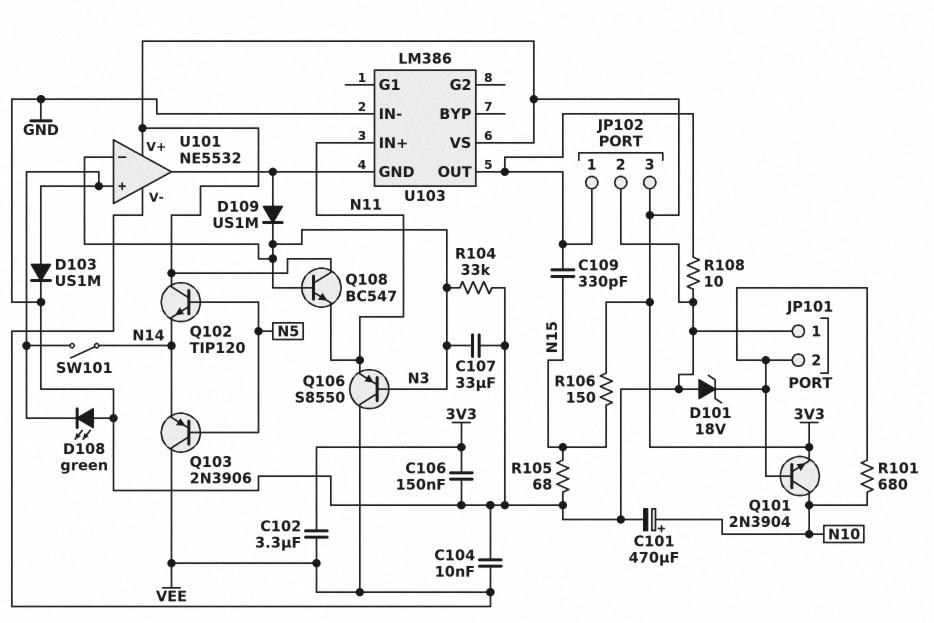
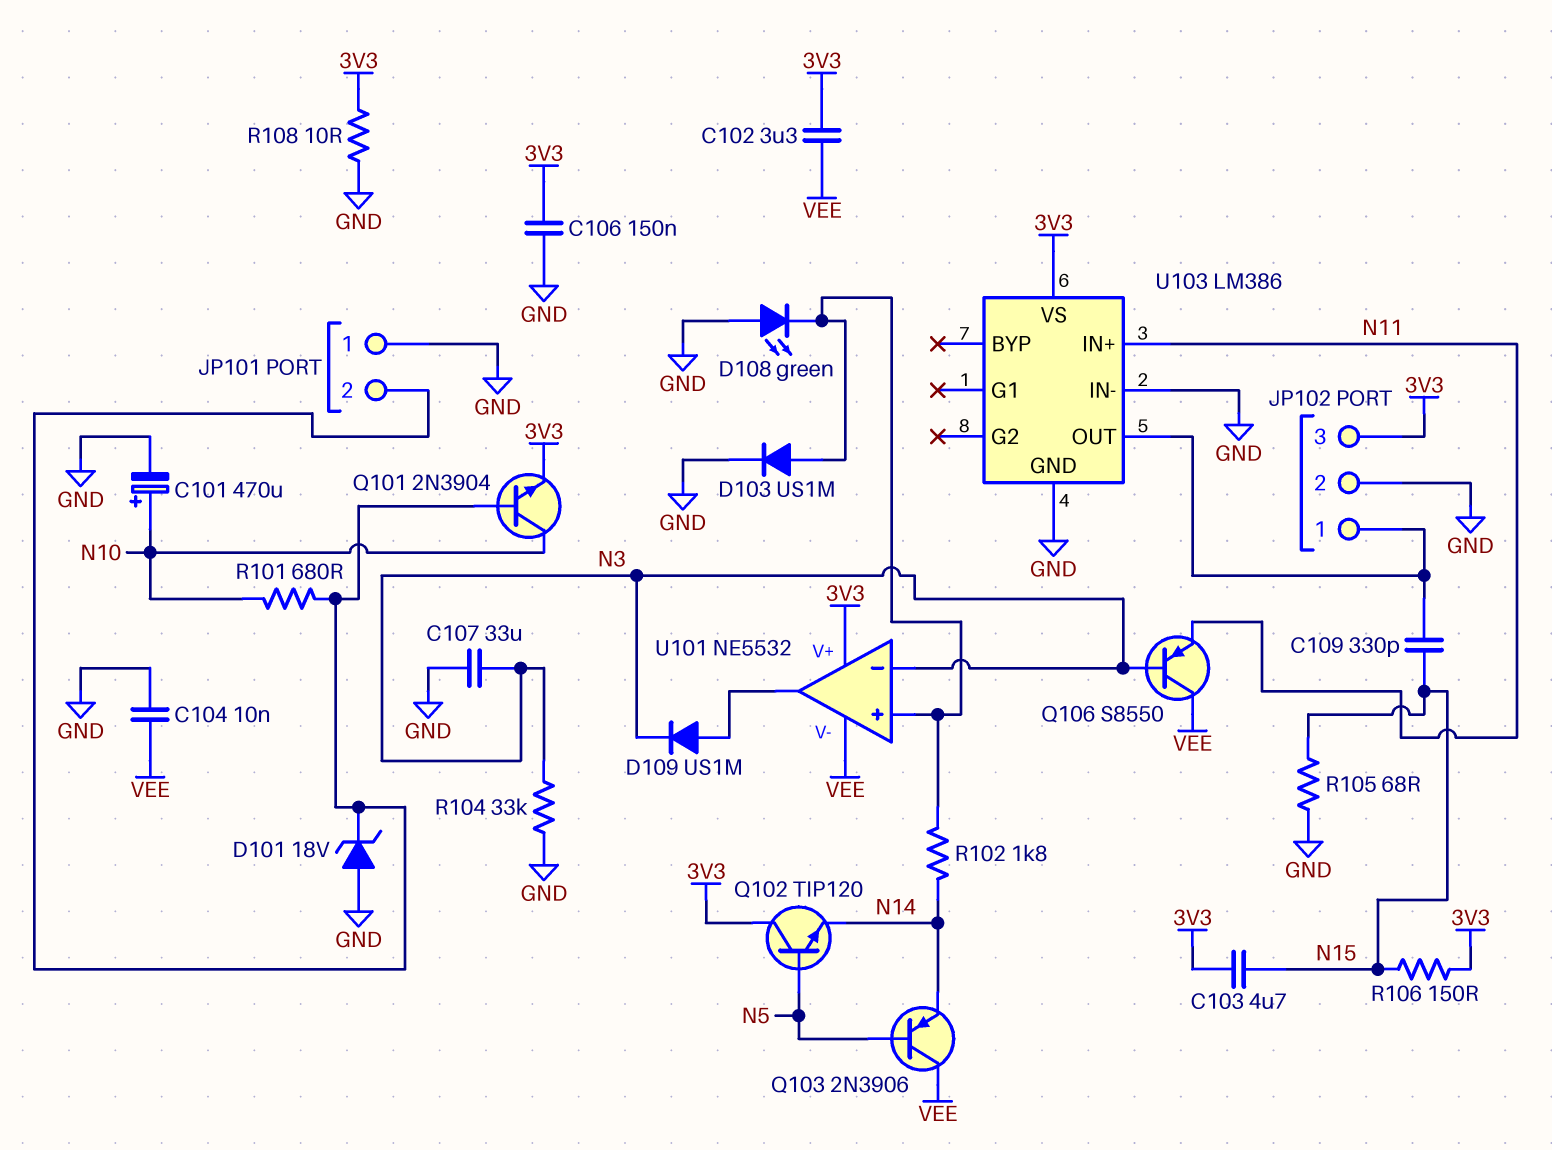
C103: none -> 4.7uF (3V3, N15)
Q108: NPN BC547 (B N3, C 3V3, E N11) -> none
R102: none -> 1.8k (N14, U101/in+)
R108: 10 (GND, JP102/1) -> 10 (3V3, GND)
SW101: switch (N14, U101/in+) -> none
U103 pin GND: U101/out -> GND

